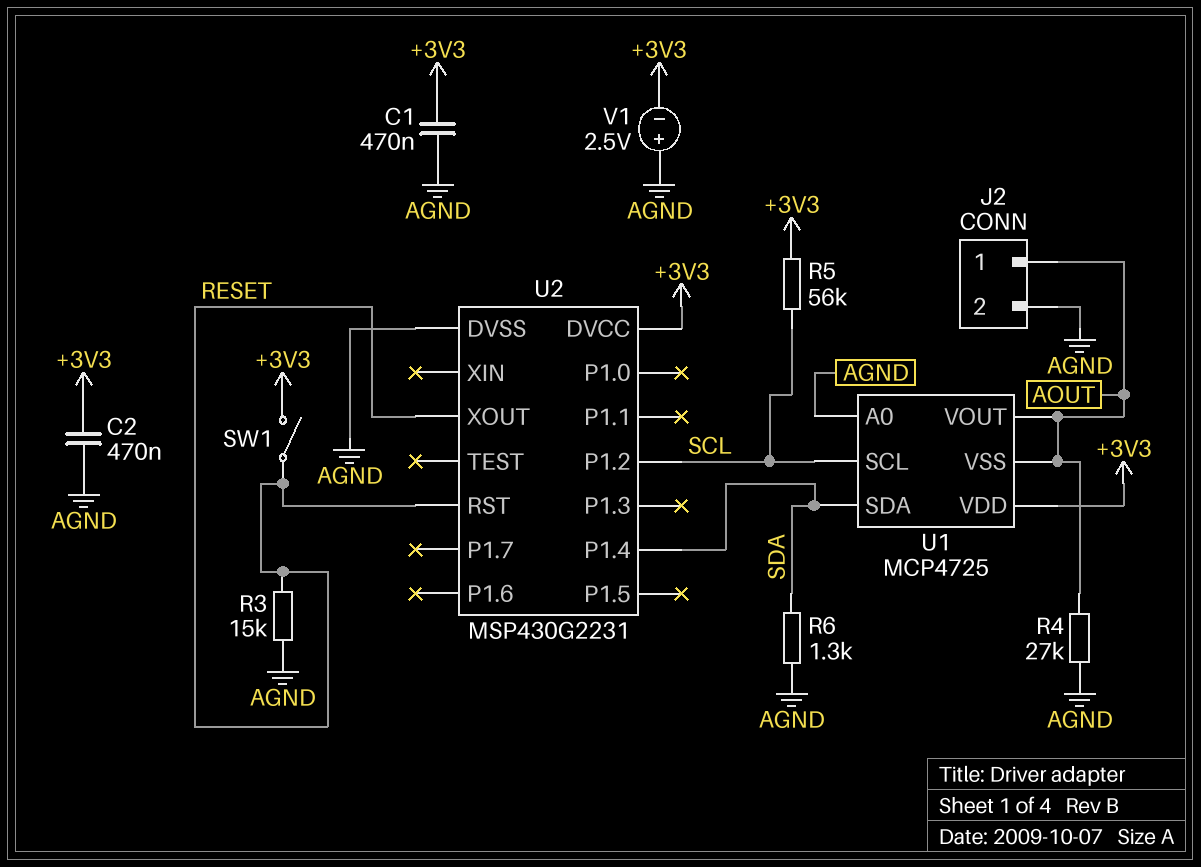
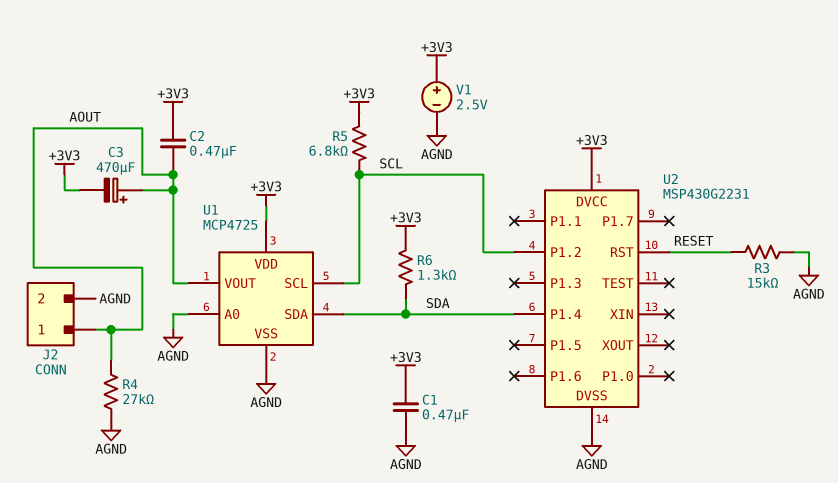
C2: 470nF (+3V3, AGND) -> 470nF (+3V3, AOUT)
C3: none -> 470uF (plus AOUT, minus +3V3)
R5: 56k (+3V3, SCL) -> 6.8k (+3V3, SCL)
R6: 1.3k (AGND, SDA) -> 1.3k (+3V3, SDA)
SW1: switch (+3V3, RESET) -> none
U1 pin VSS: AOUT -> AGND
U2 pin XOUT: RESET -> none
V1: 2.5V (plus AGND, minus +3V3) -> 2.5V (plus +3V3, minus AGND)

